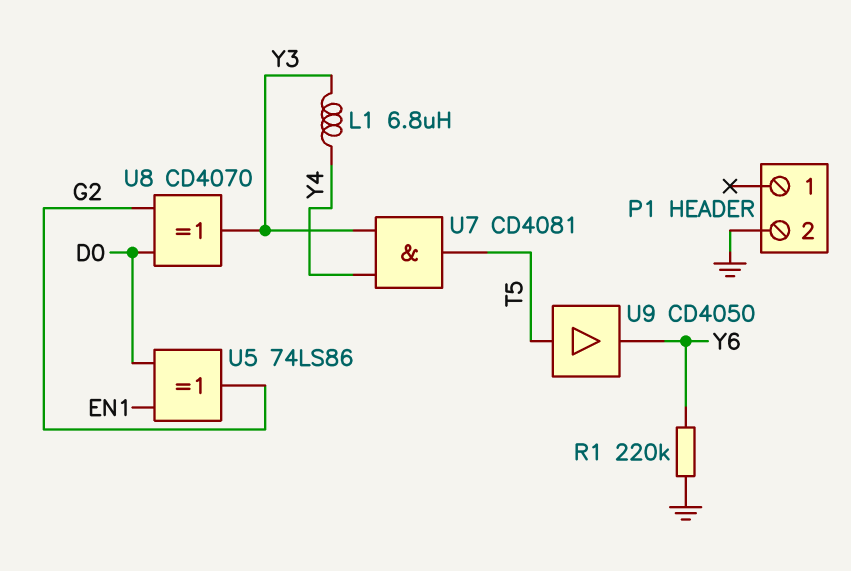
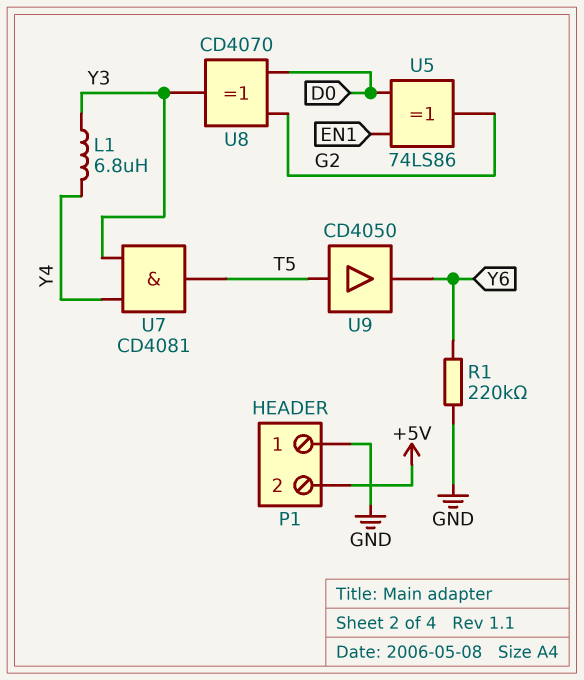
P1 pin 1: none -> GND
P1 pin 2: GND -> +5V

